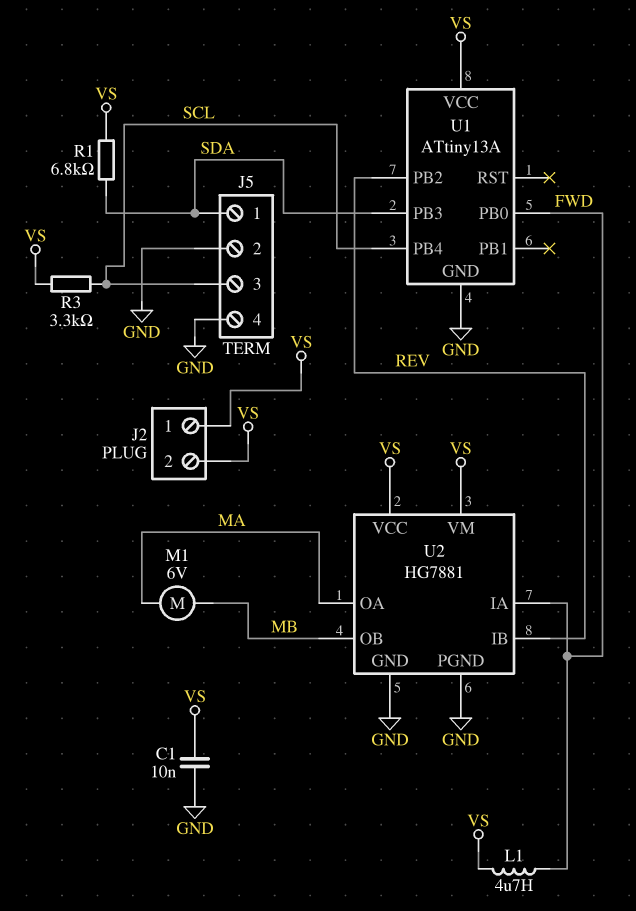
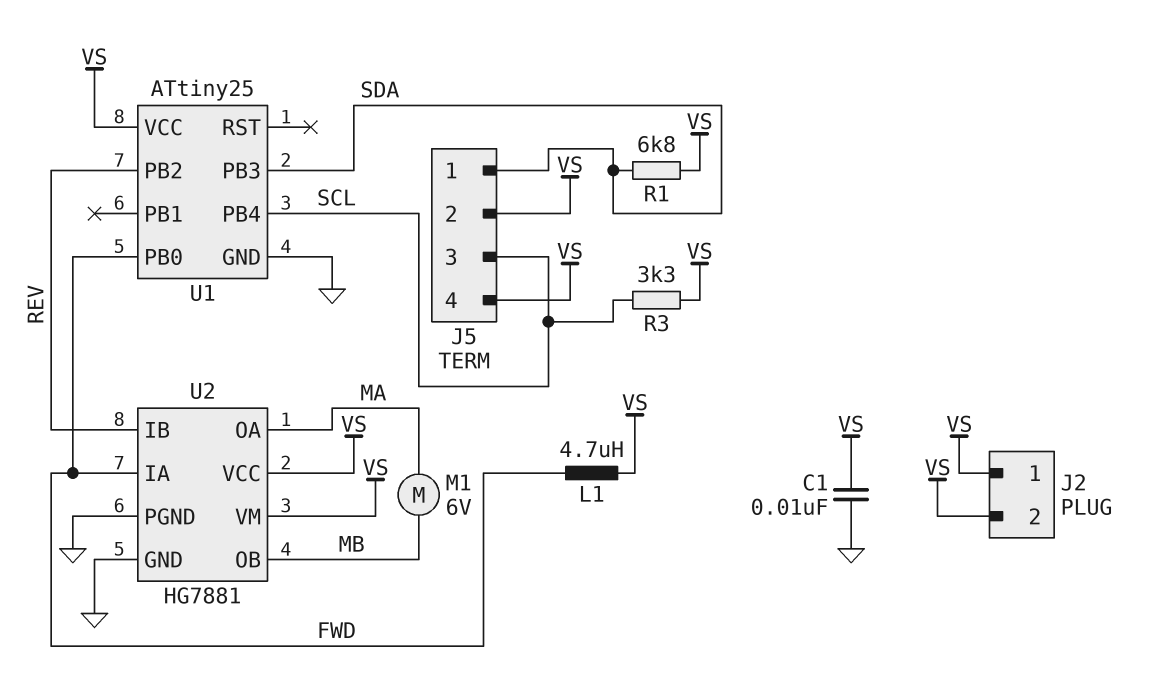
J5 pin 2: GND -> VS
J5 pin 4: GND -> VS
U1: ATtiny13A -> ATtiny25

